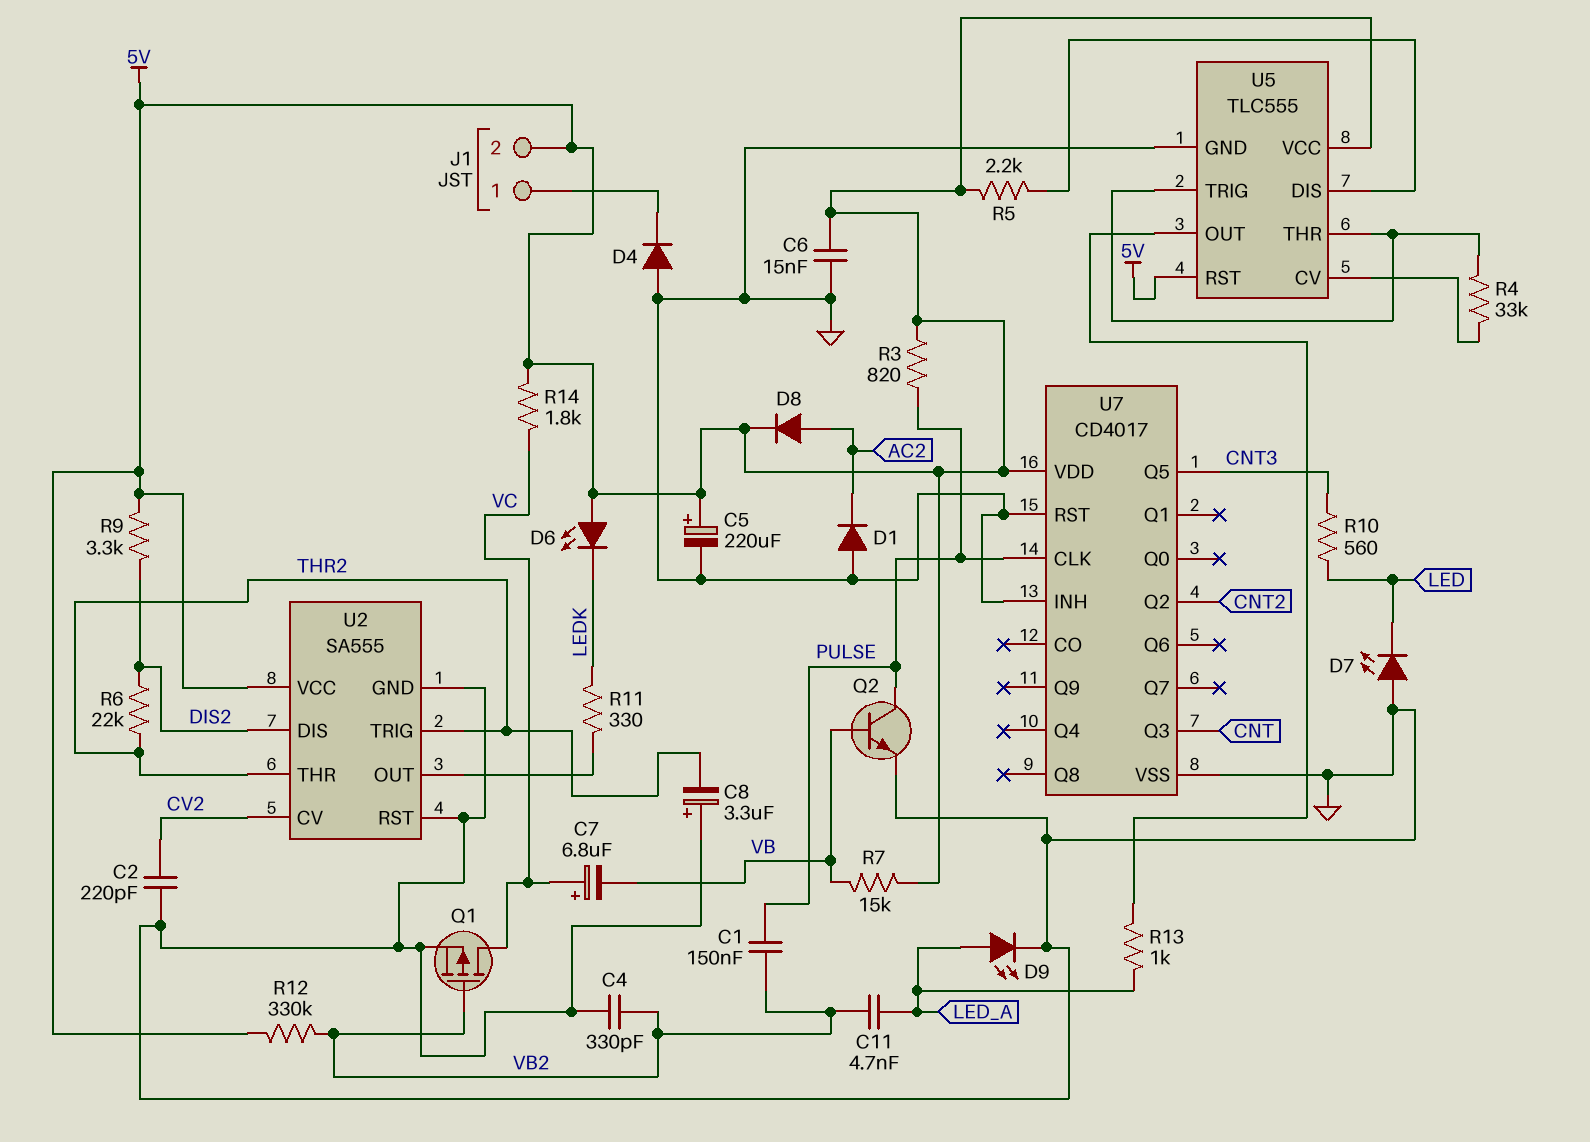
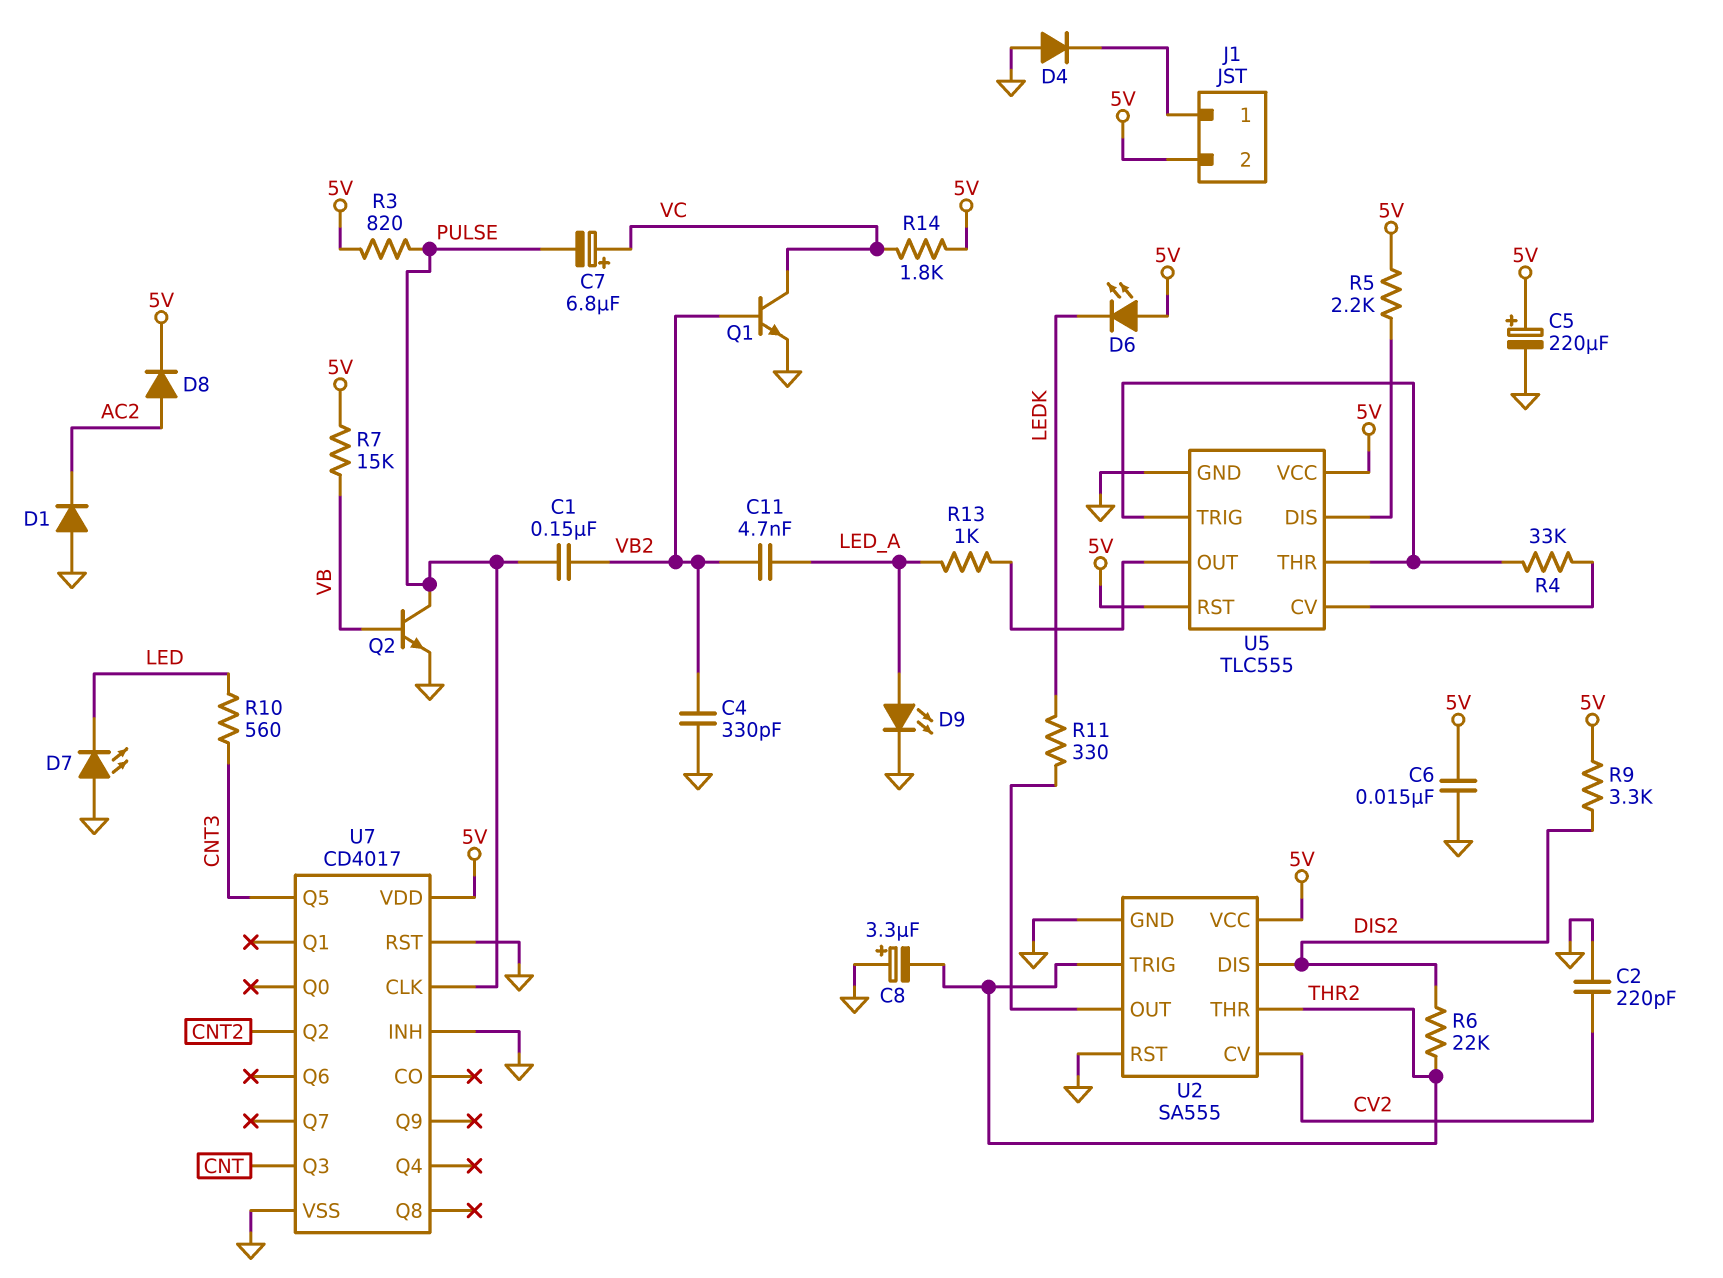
C7: 6.8uF (plus VC, minus VB) -> 6.8uF (plus VC, minus PULSE)
Q1: PMOS (G VB2, D VC, S GND) -> NPN (B VB2, C VC, E GND)
R12: 330k (5V, VB2) -> none

